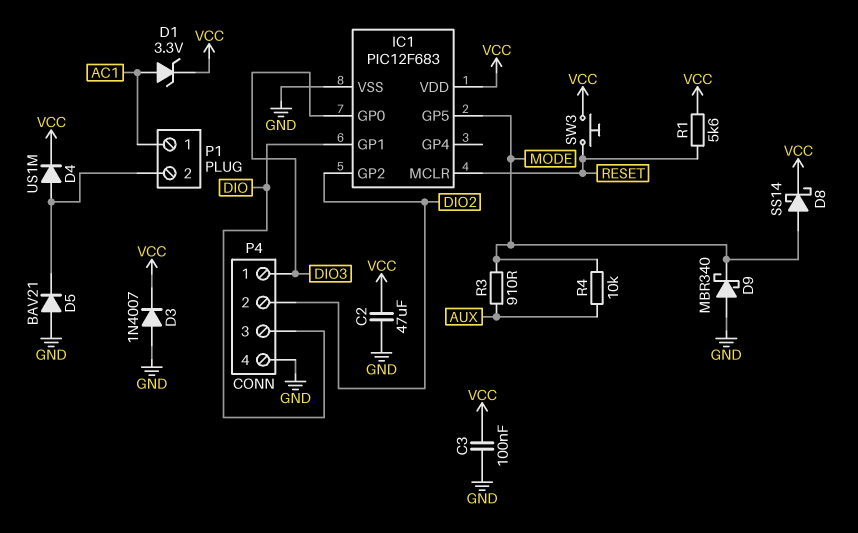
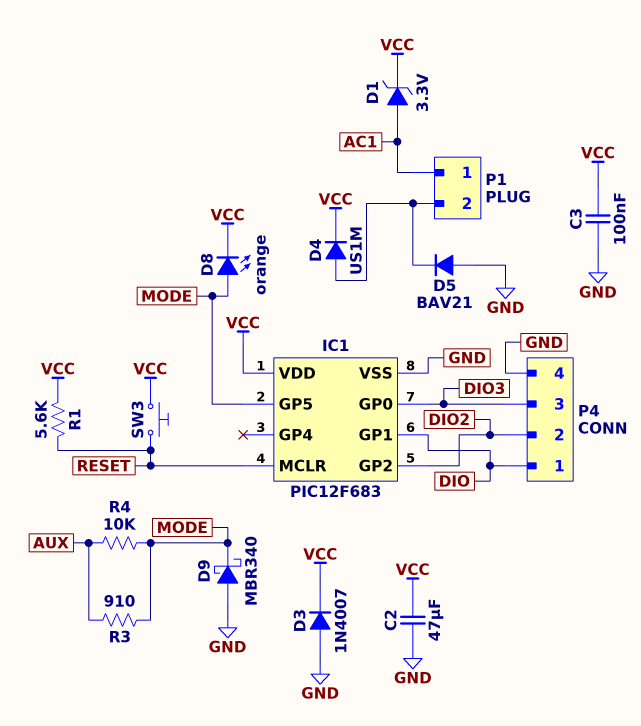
D8: schottky SS14 (A MODE, K VCC) -> LED orange (A MODE, K VCC)
P4 pin 1: DIO3 -> DIO
P4 pin 3: DIO -> DIO3

